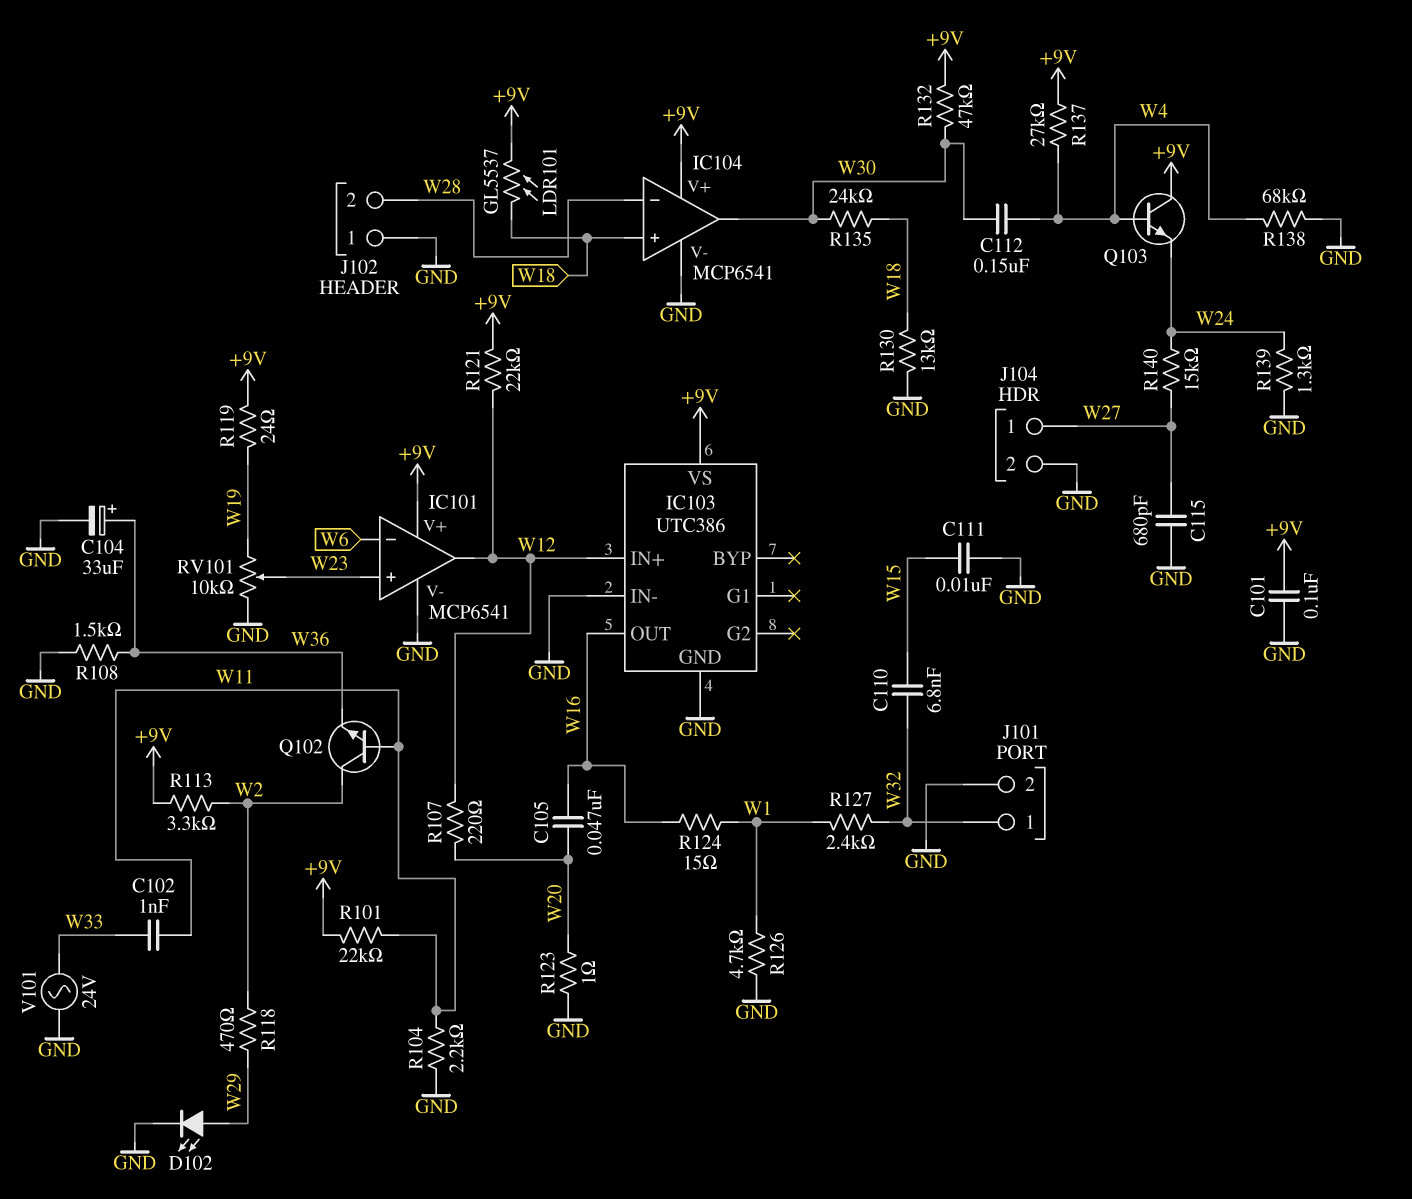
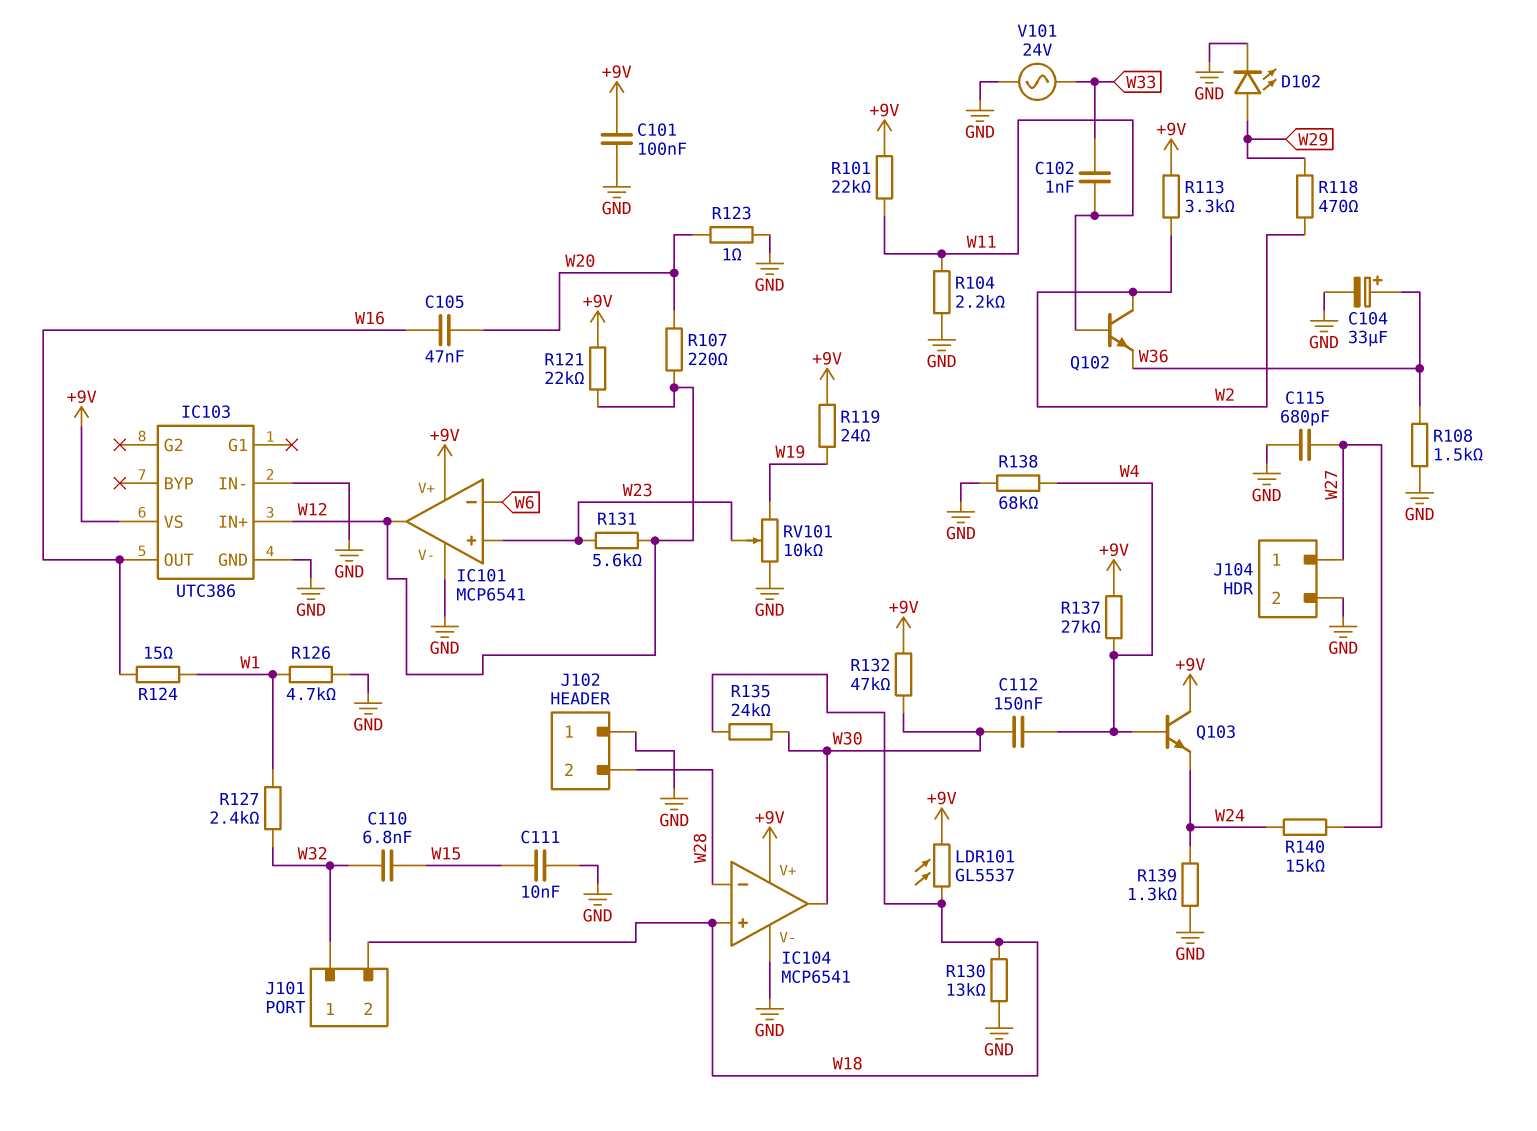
J101 pin 2: GND -> W18
R131: none -> 5.6k (W12, W23)

